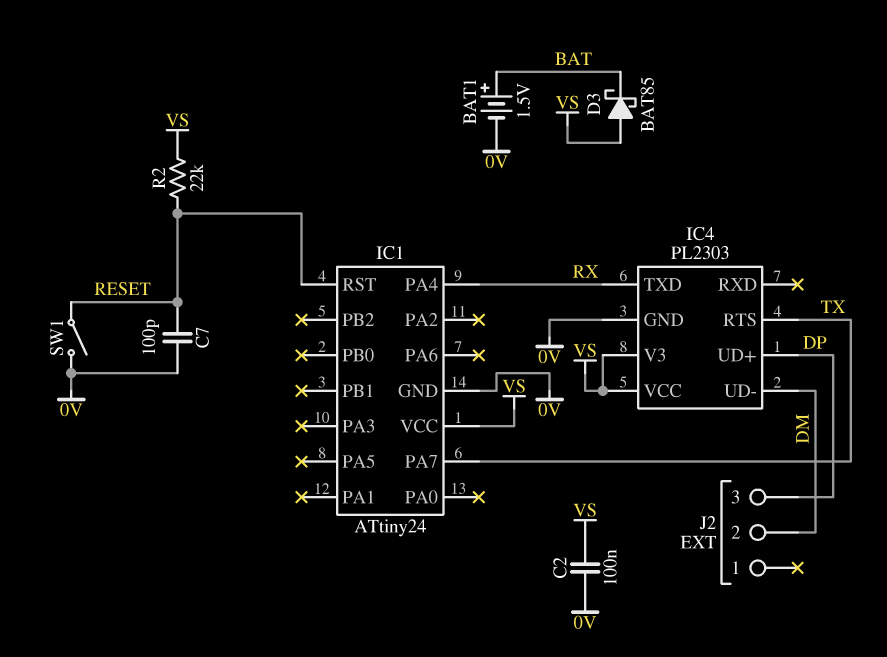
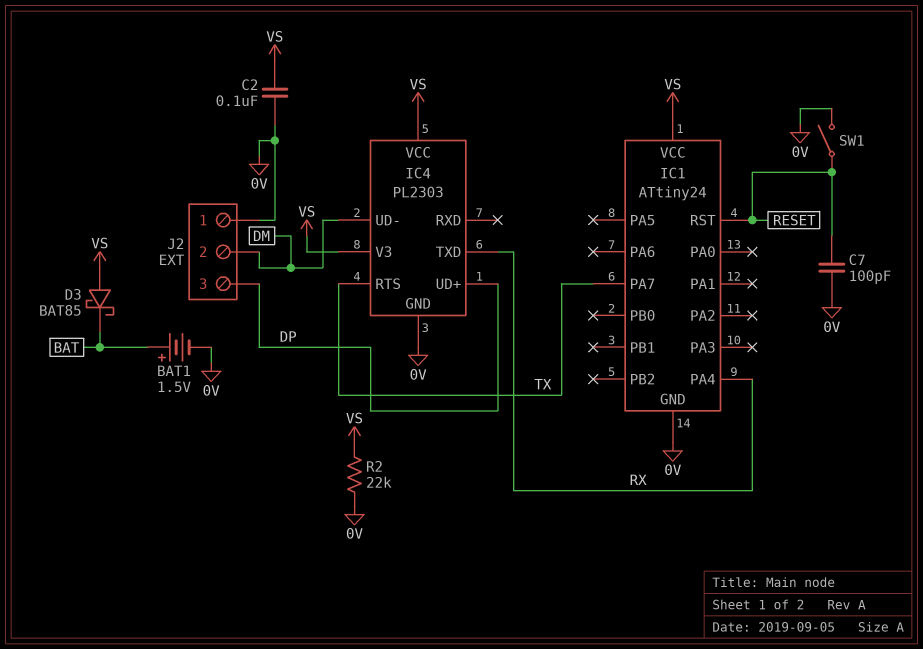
J2 pin 1: none -> 0V
R2: 22k (RESET, VS) -> 22k (0V, VS)

